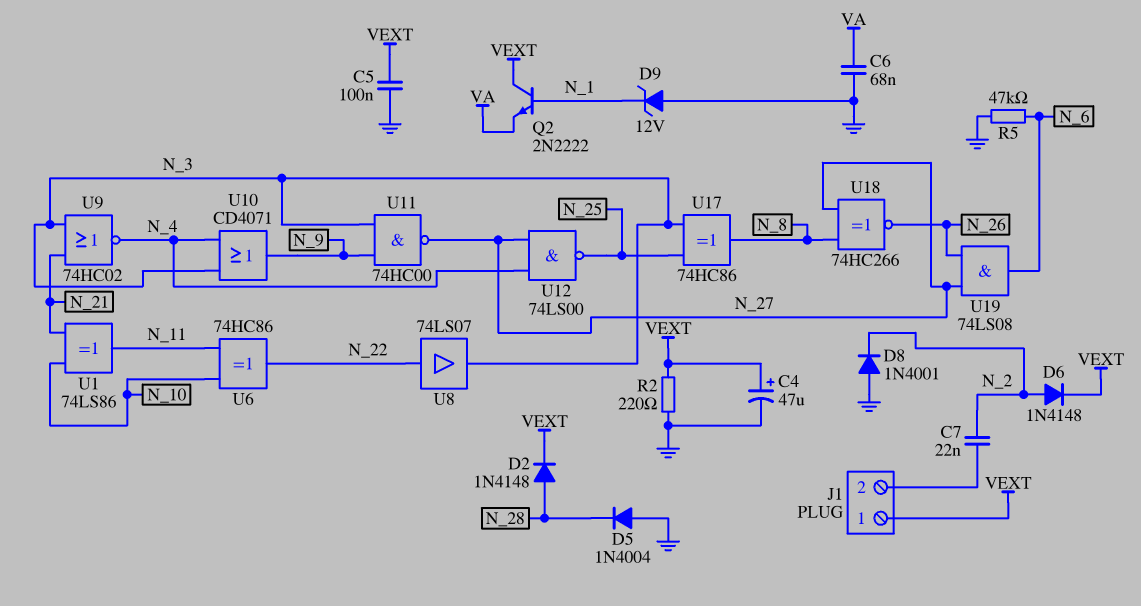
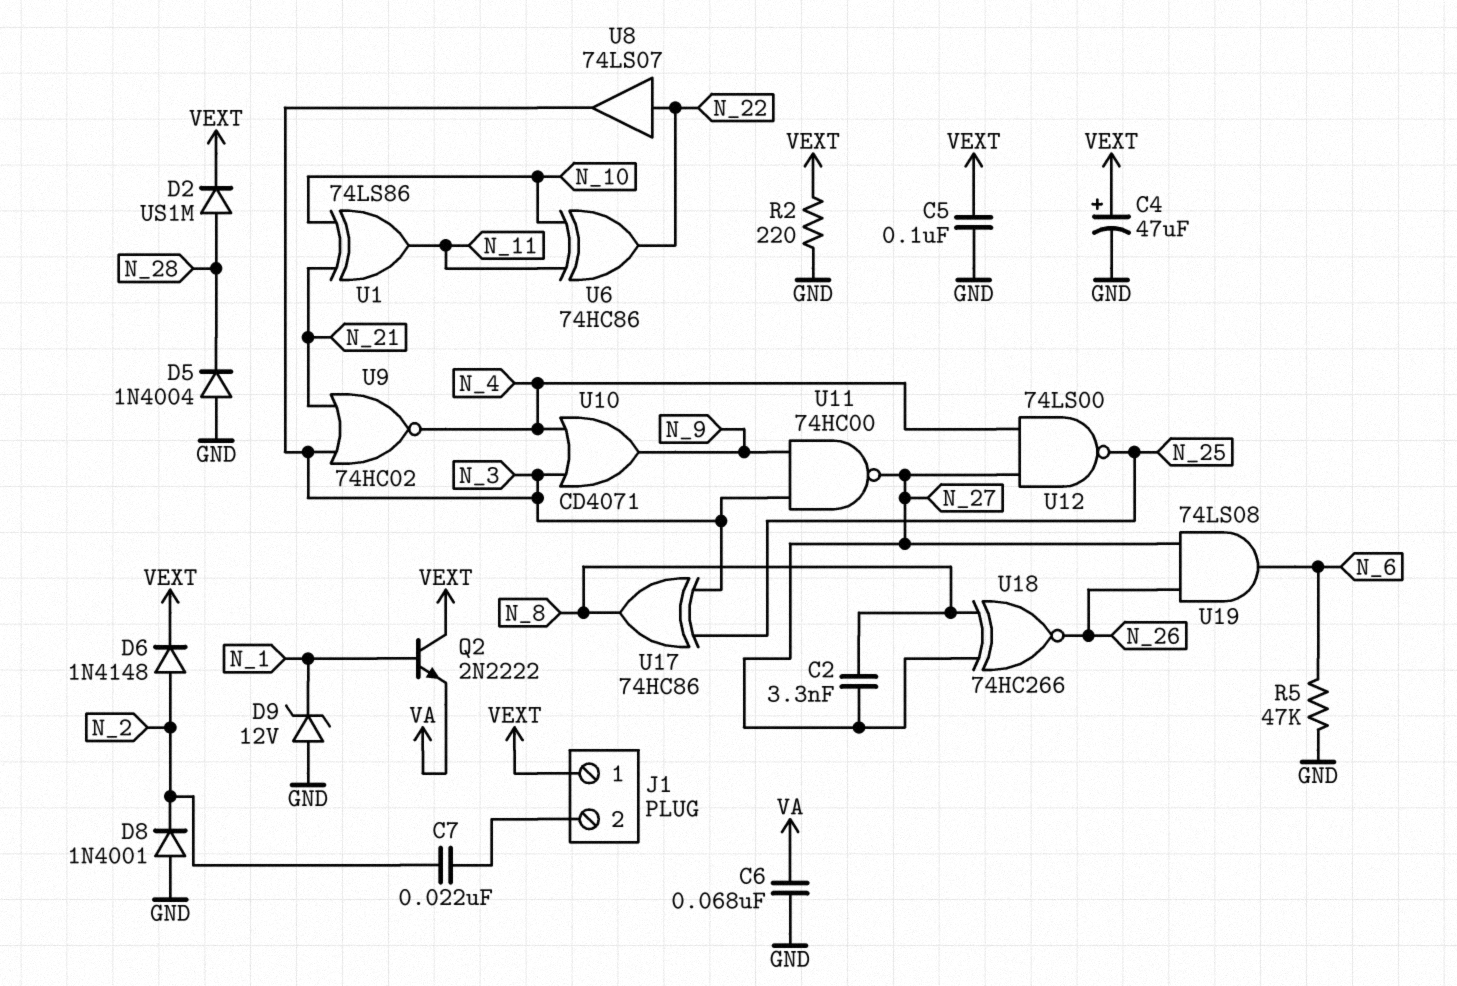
C2: none -> 3.3nF (N_8, N_27)
D2: diode 1N4148 (A N_28, K VEXT) -> diode US1M (A N_28, K VEXT)

